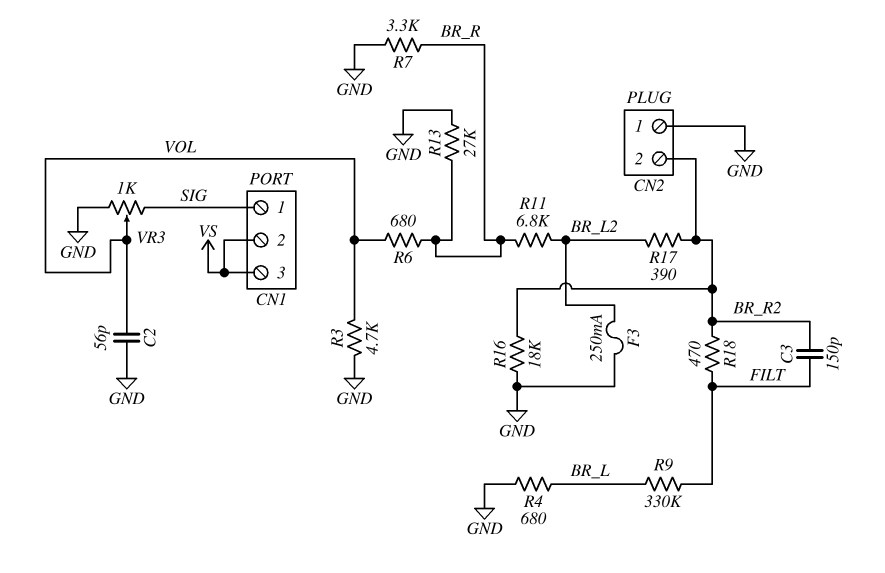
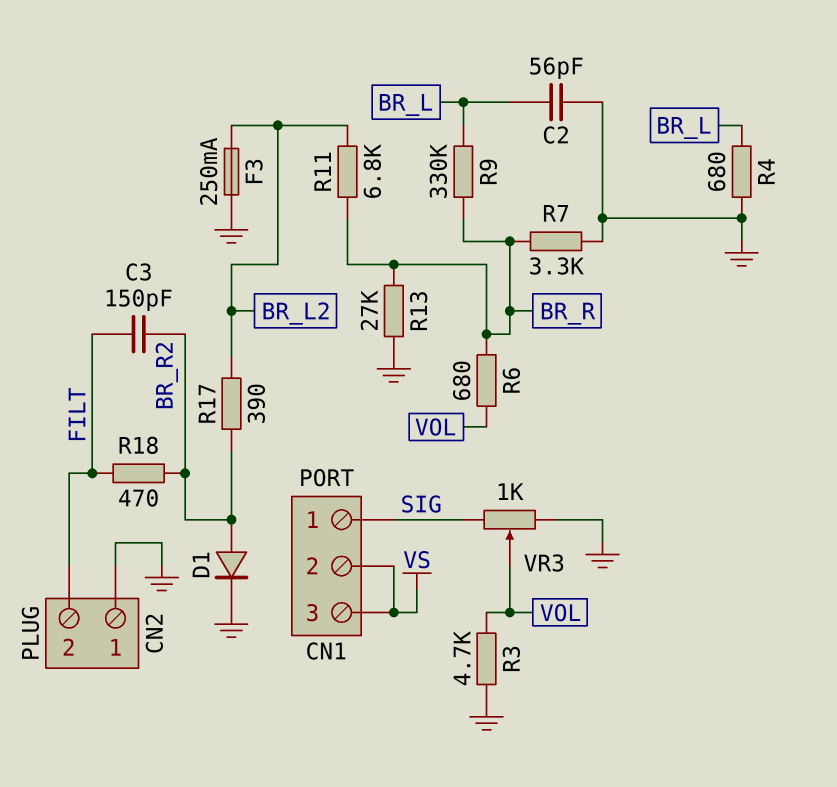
C2: 56pF (GND, VOL) -> 56pF (BR_L, GND)
CN2 pin 2: BR_R2 -> FILT
D1: none -> diode (A BR_R2, K GND)
R9: 330k (BR_L, FILT) -> 330k (BR_L, BR_R)
R16: 18k (BR_R2, GND) -> none

